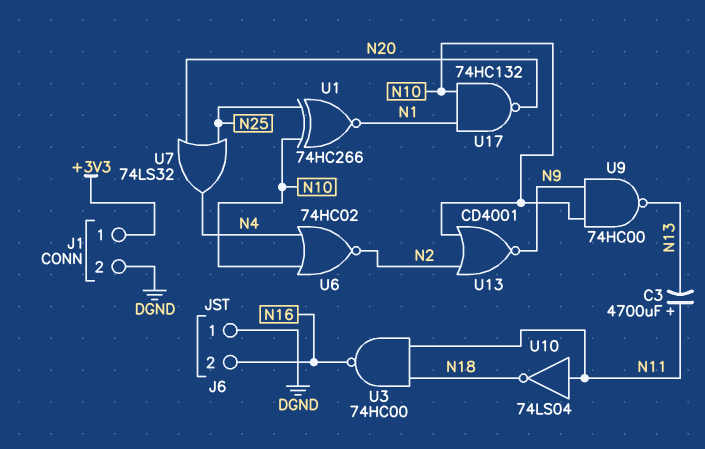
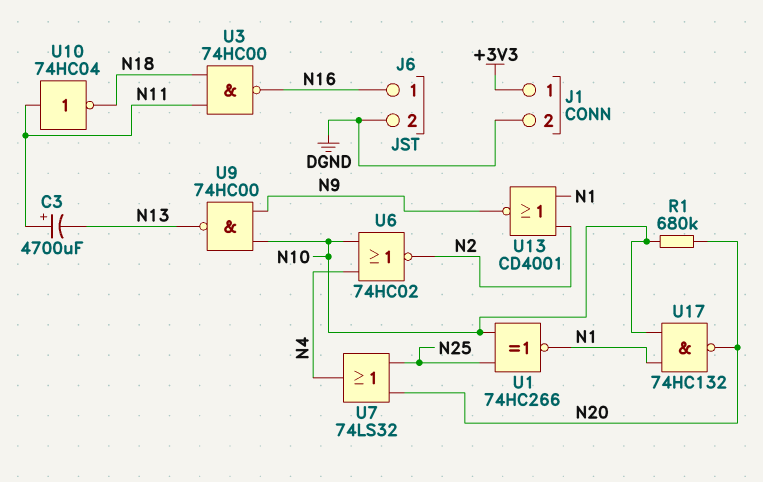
J6 pin 1: DGND -> N16
J6 pin 2: N16 -> DGND
R1: none -> 680k (N10, N20)
U10: NOT 74LS04 (in N11, out N18) -> NOT 74HC04 (in N11, out N18)
U13: NOR CD4001 (in N2, in N10, out N9) -> NOR CD4001 (in N1, in N2, out N9)

